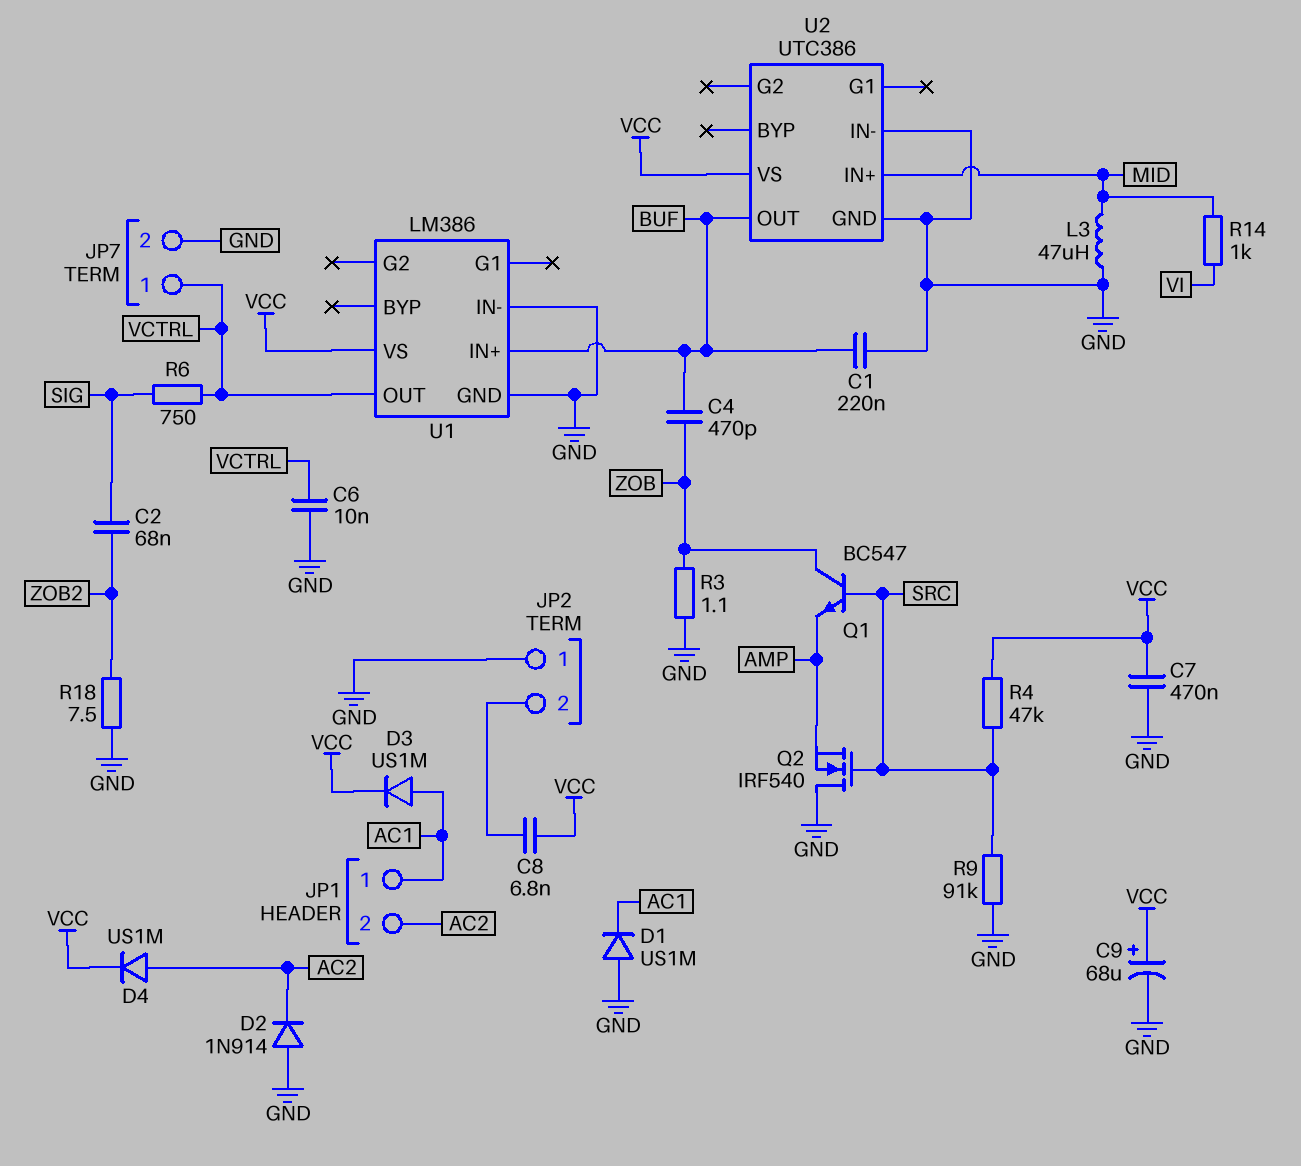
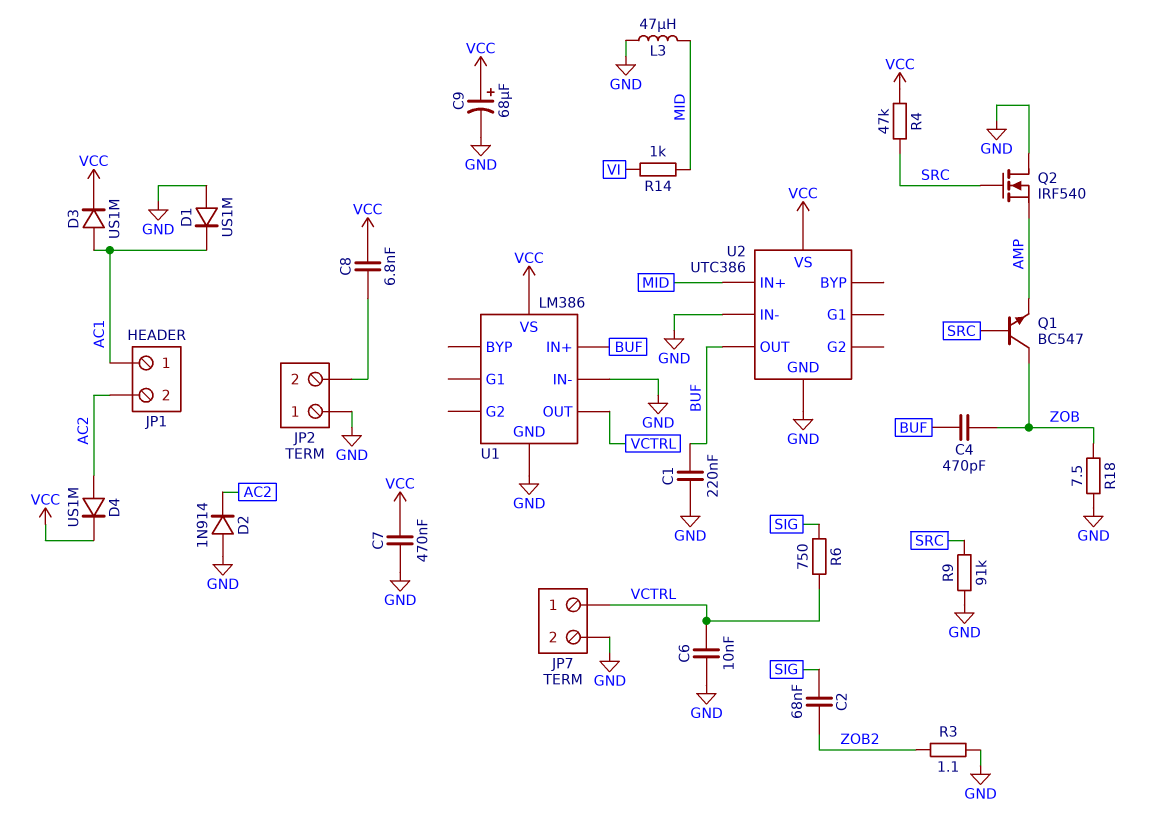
R3: 1.1 (GND, ZOB) -> 1.1 (GND, ZOB2)
R18: 7.5 (GND, ZOB2) -> 7.5 (GND, ZOB)

